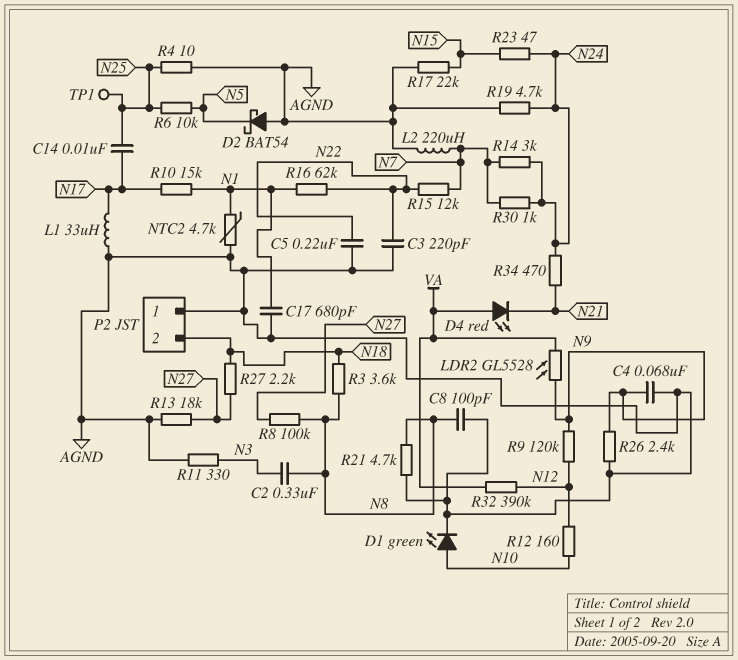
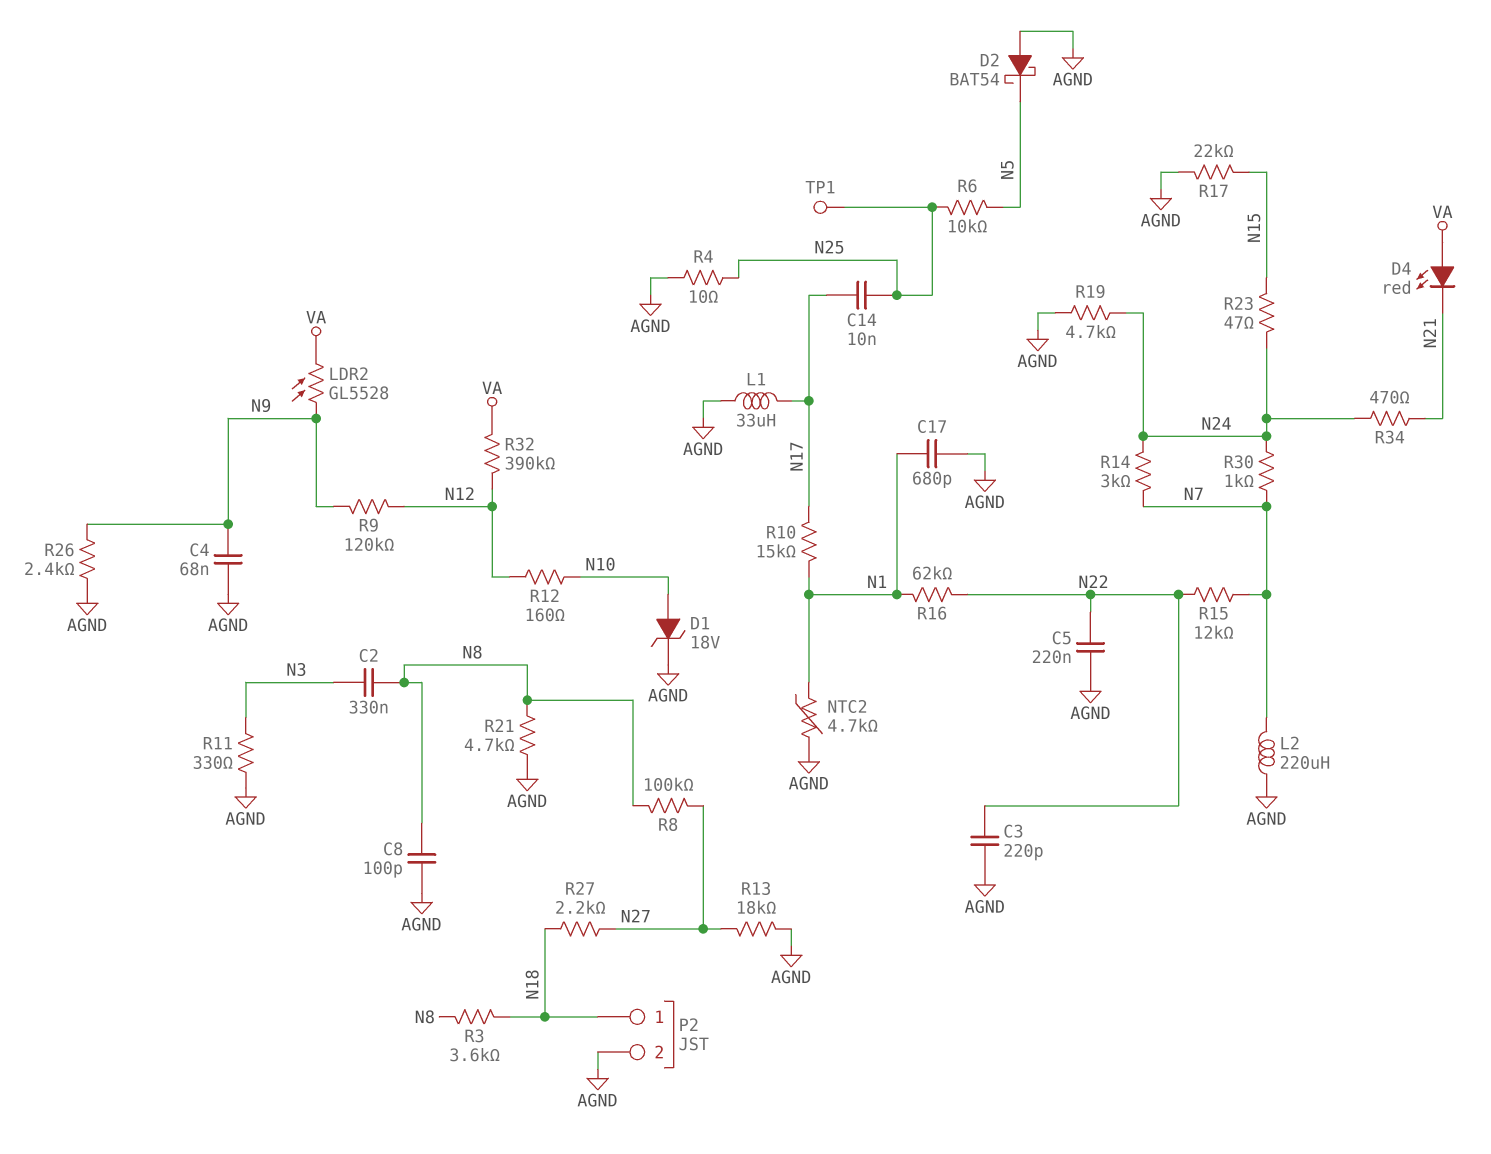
D1: LED green (A N10, K AGND) -> zener 18V (A N10, K AGND)
P2 pin 1: AGND -> N18
P2 pin 2: N18 -> AGND

